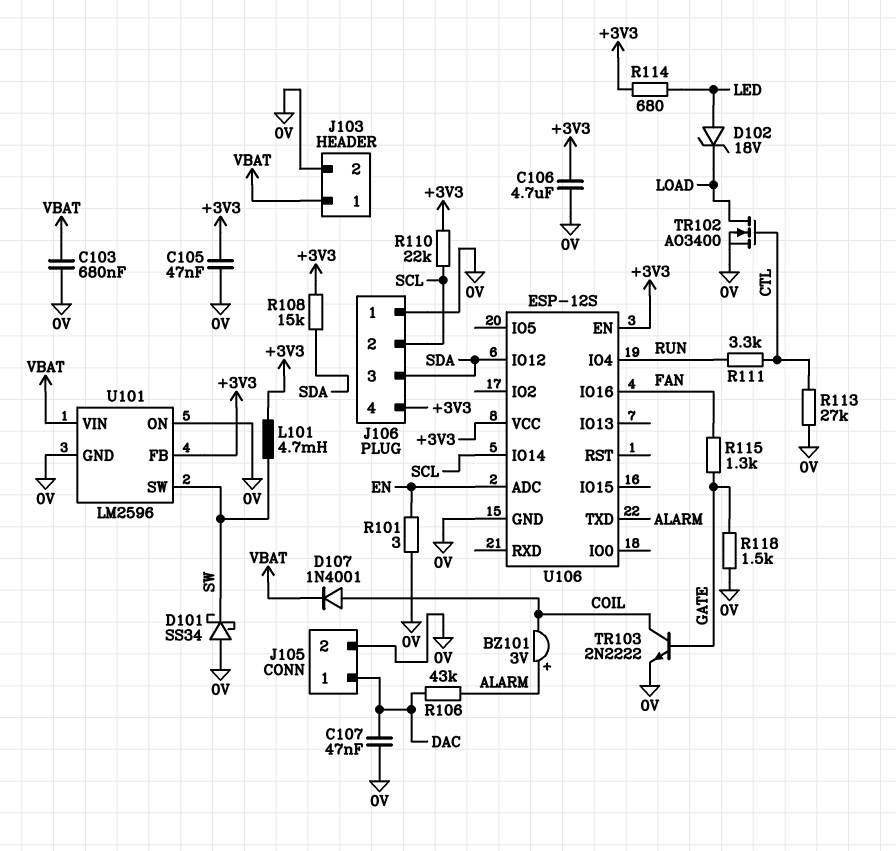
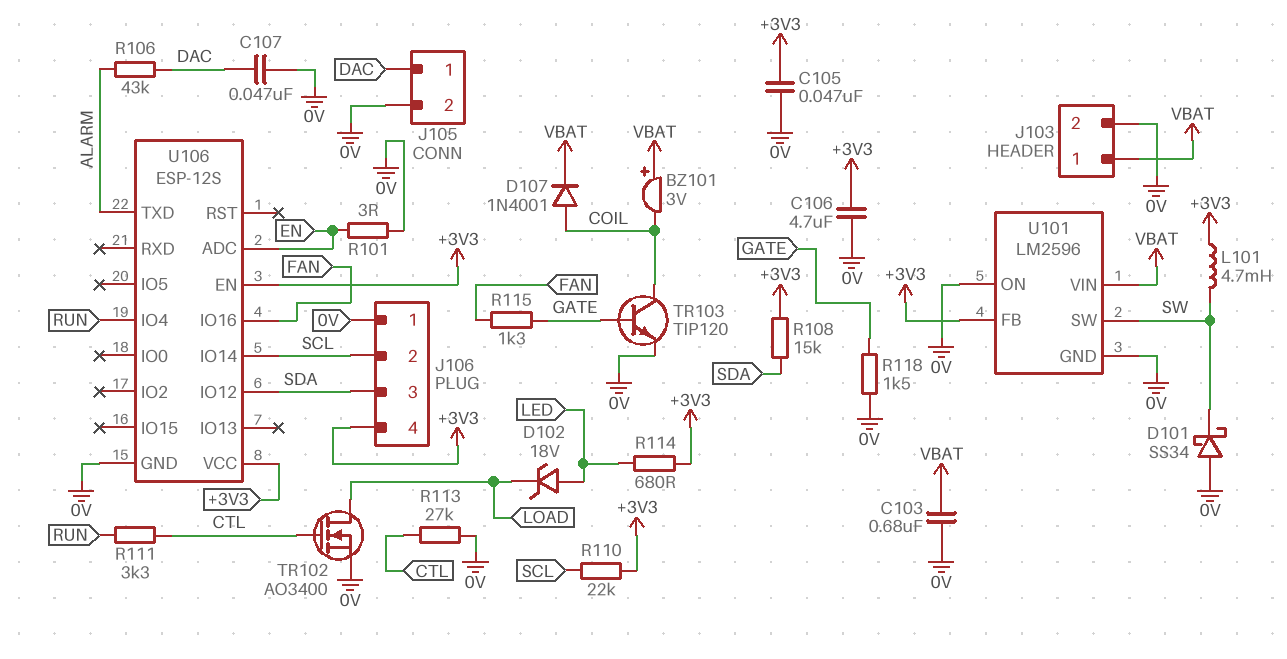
BZ101: buzzer 3V (plus ALARM, minus COIL) -> buzzer 3V (plus VBAT, minus COIL)
TR103: NPN 2N2222 (B GATE, C COIL, E 0V) -> NPN TIP120 (B GATE, C COIL, E 0V)

